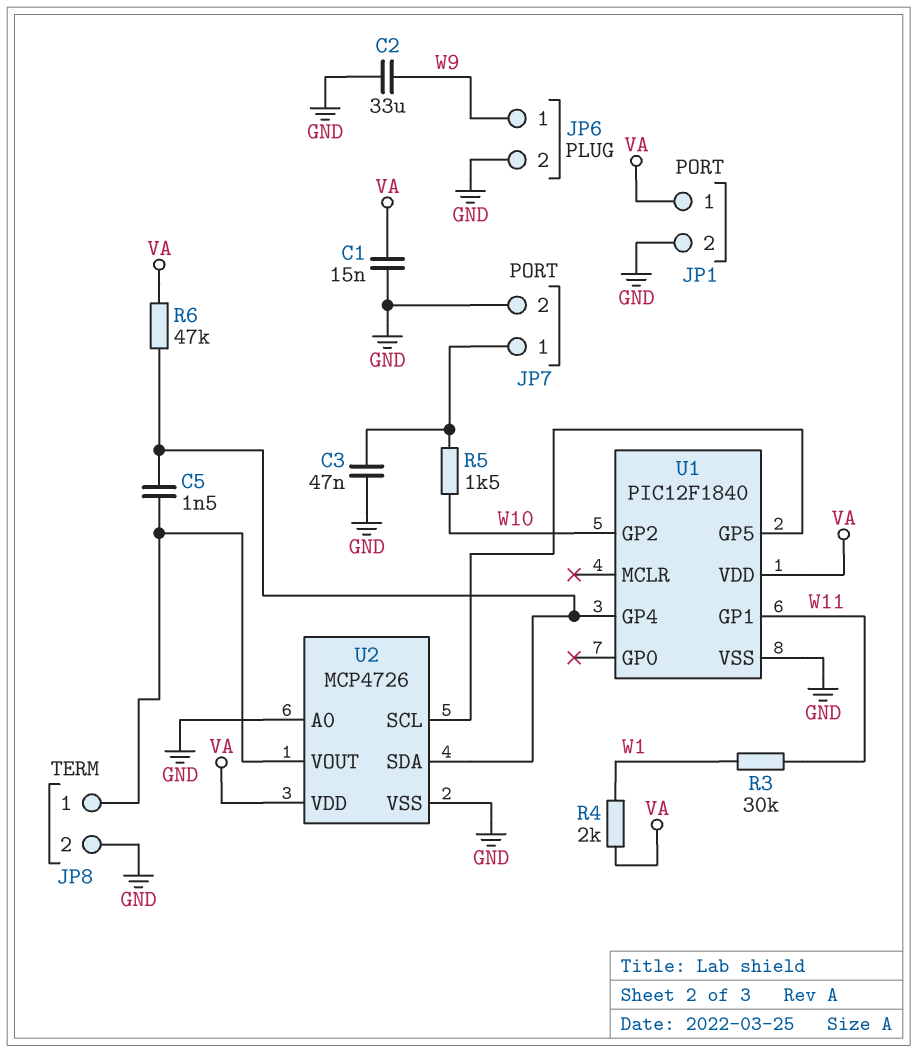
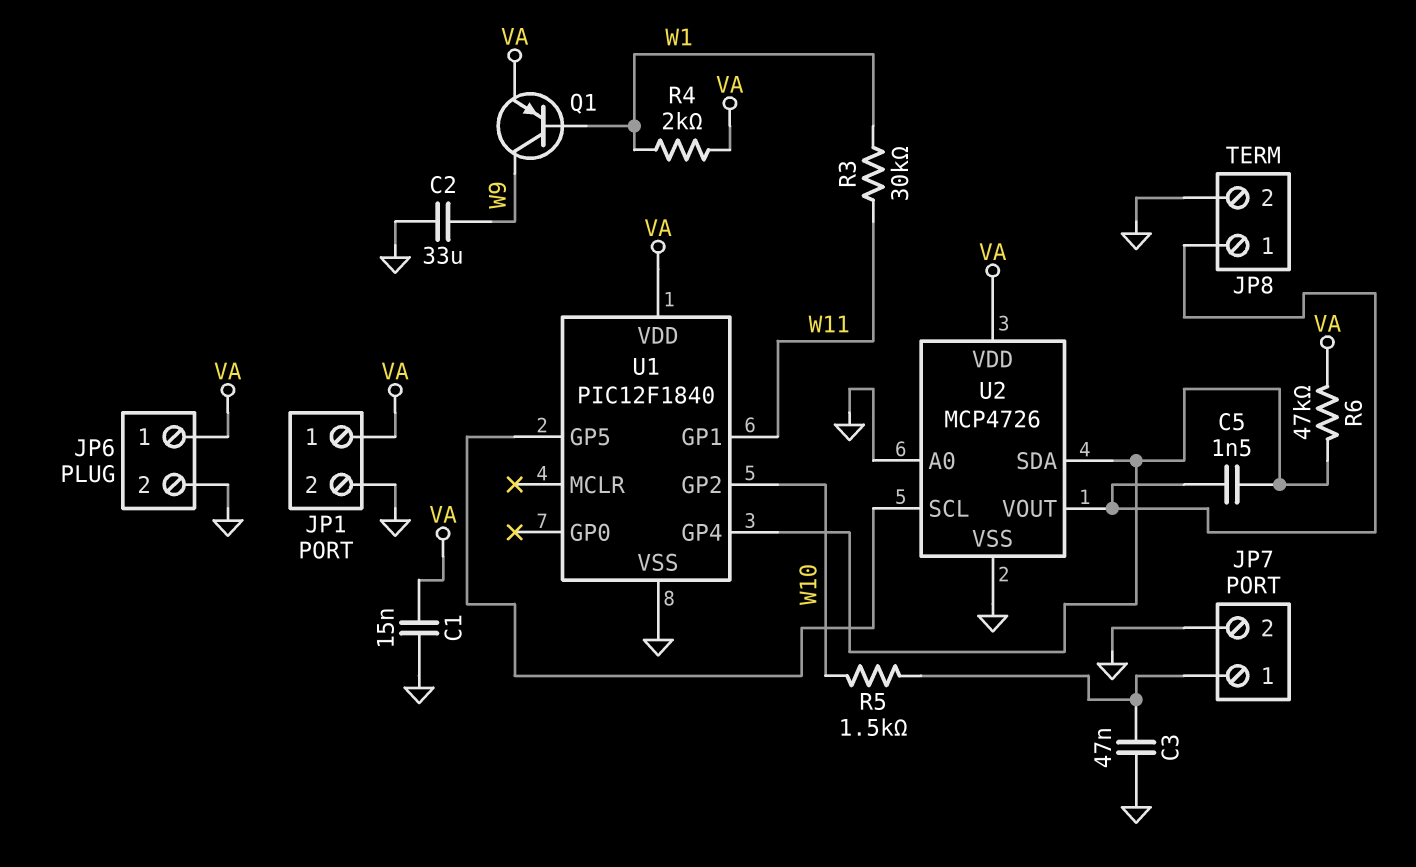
JP6 pin 1: W9 -> VA
Q1: none -> PNP (B W1, C W9, E VA)

